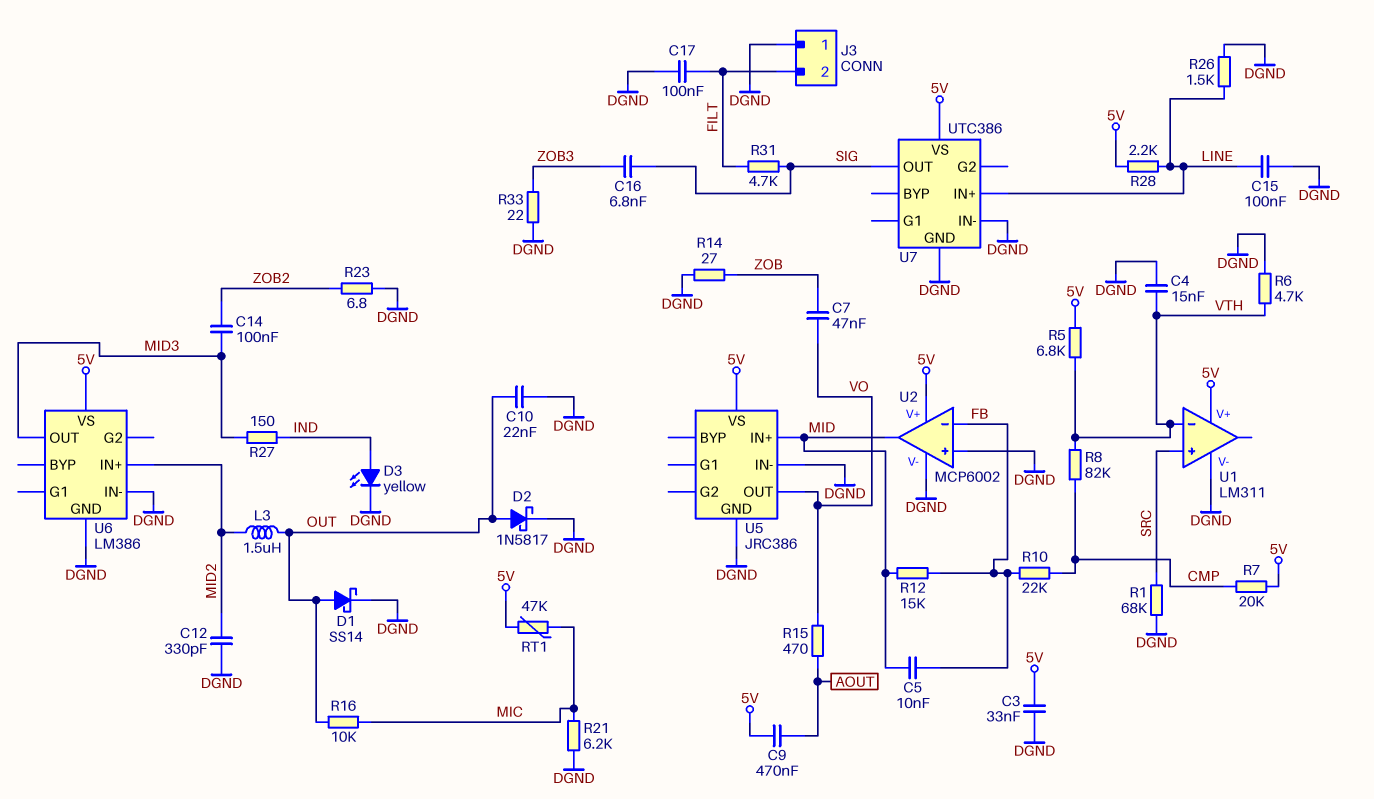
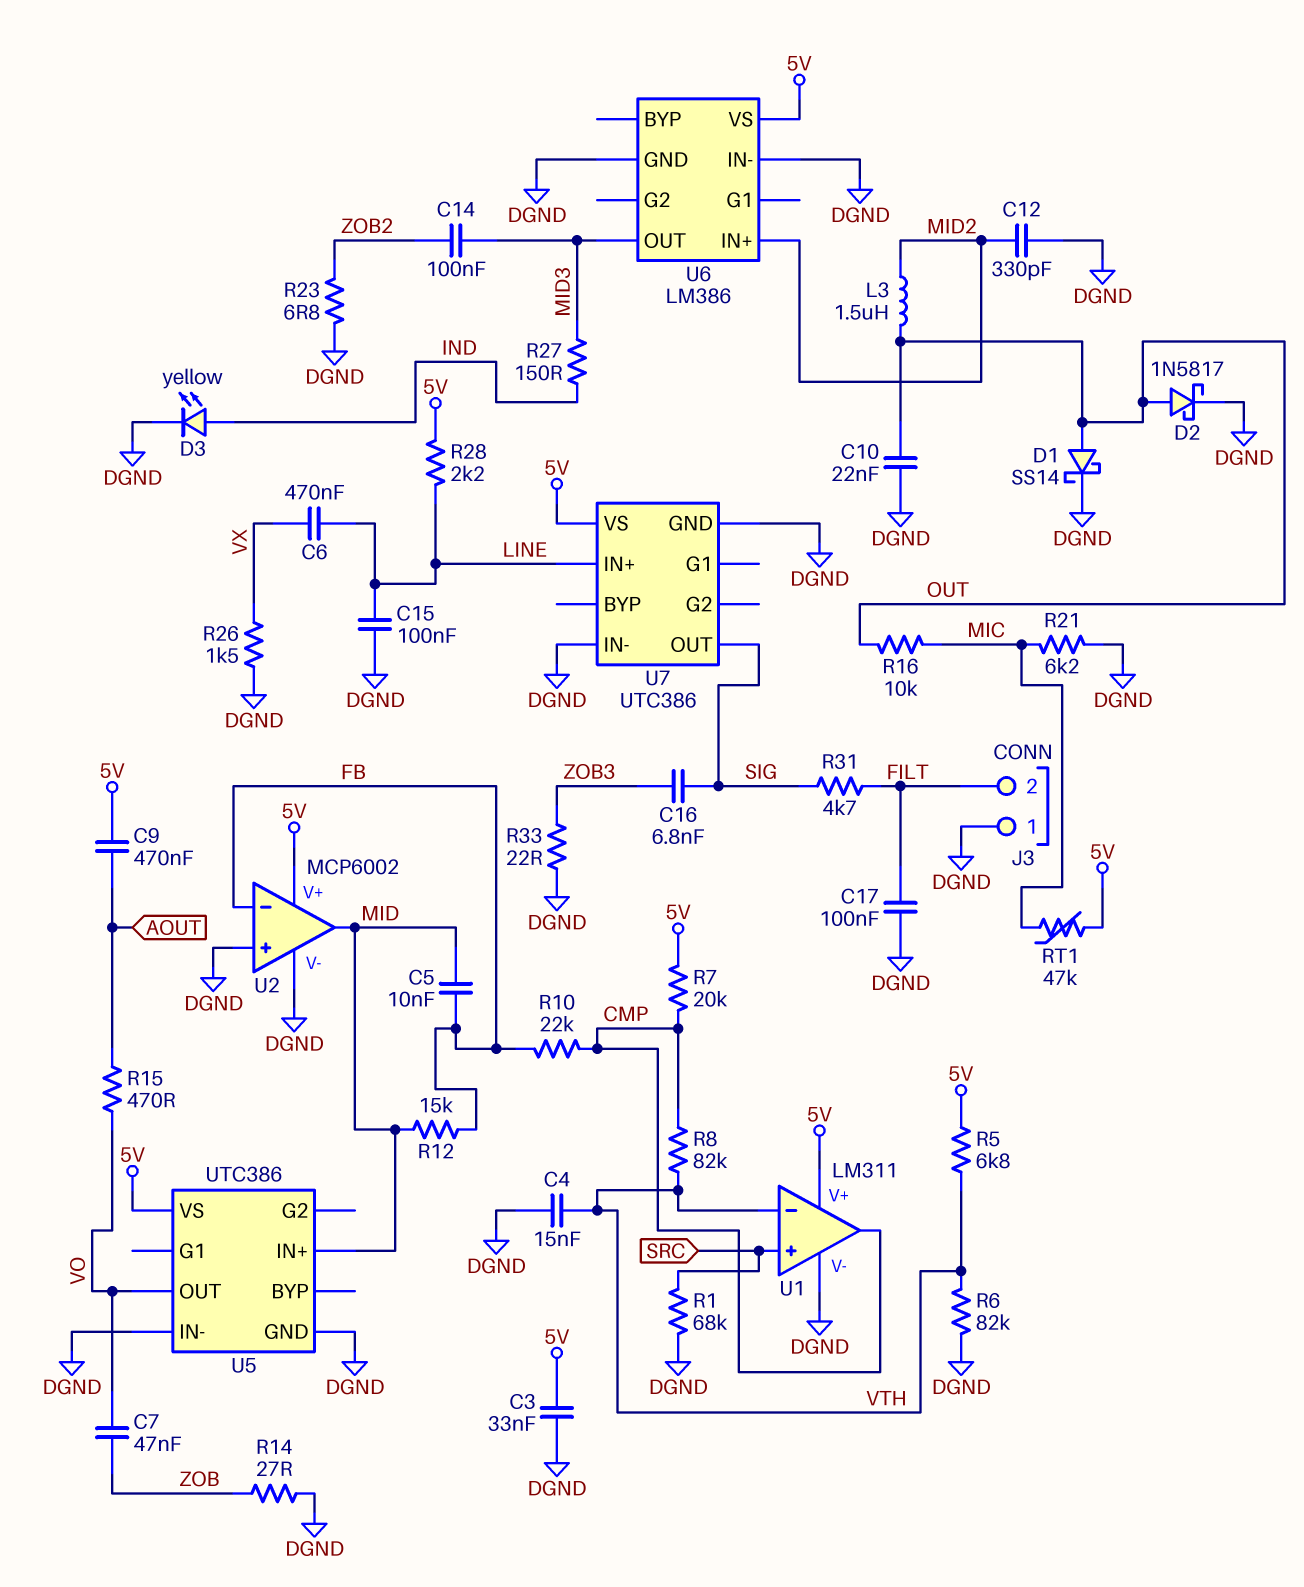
C6: none -> 470nF (LINE, VX)
R6: 4.7k (DGND, VTH) -> 82k (DGND, VTH)
R26: 1.5k (DGND, LINE) -> 1.5k (DGND, VX)
U1 pin out: none -> CMP
U5: JRC386 -> UTC386

